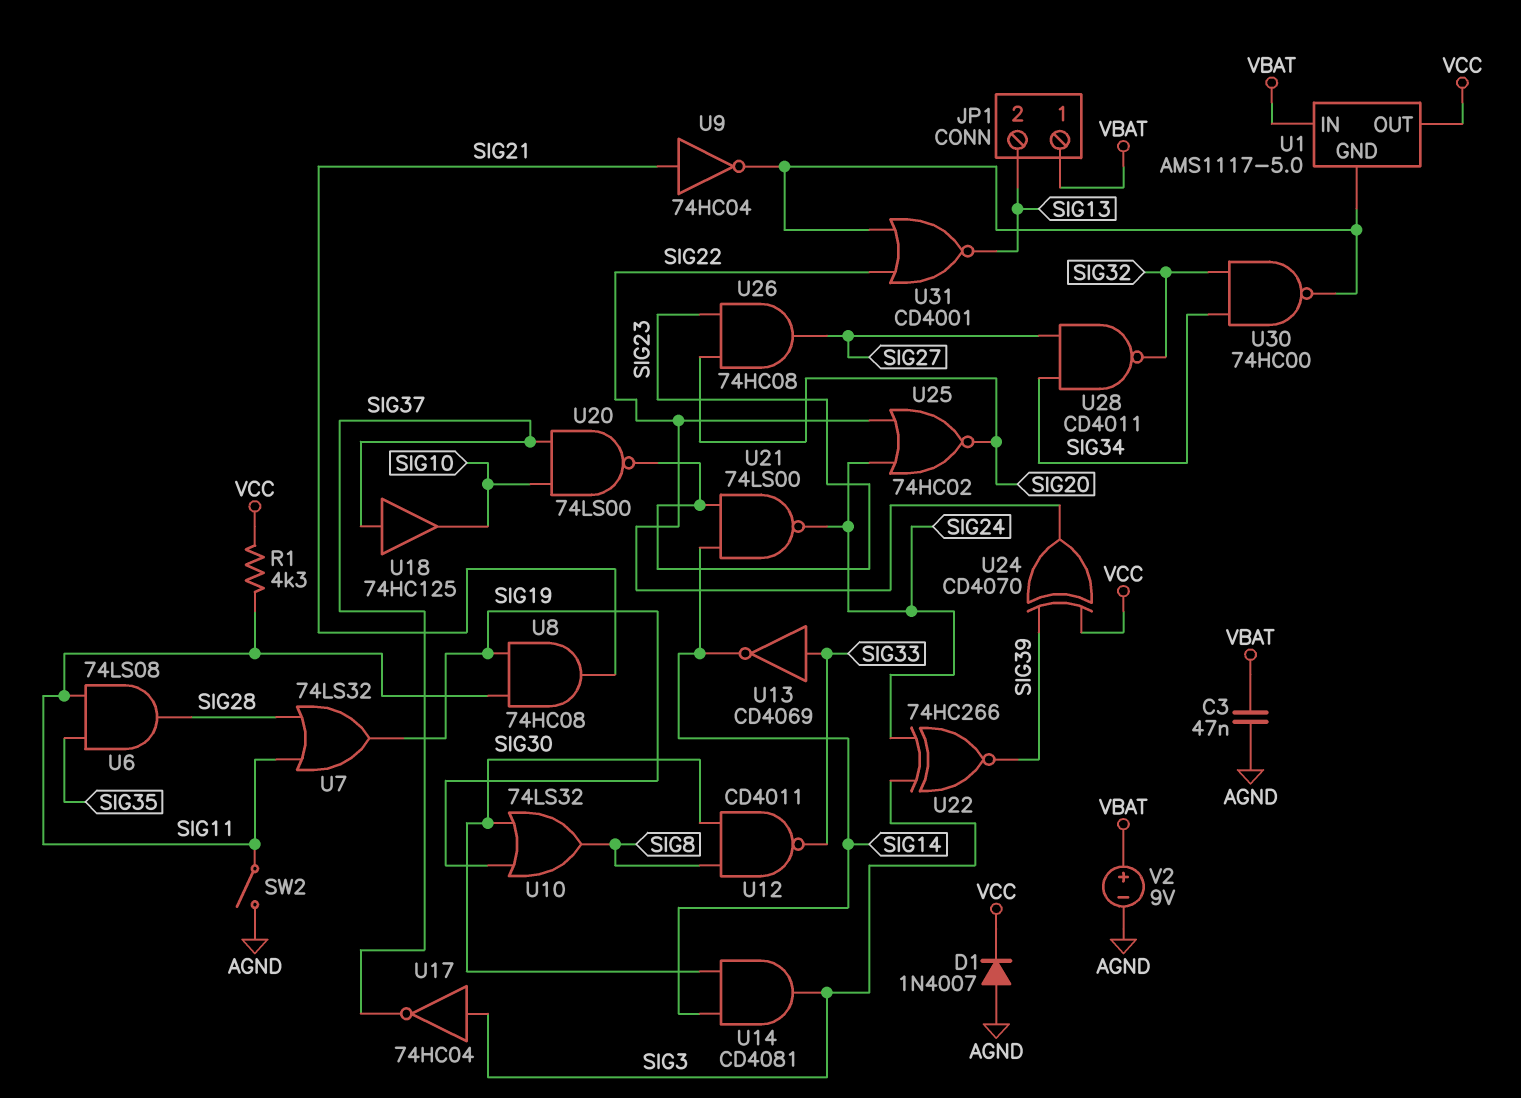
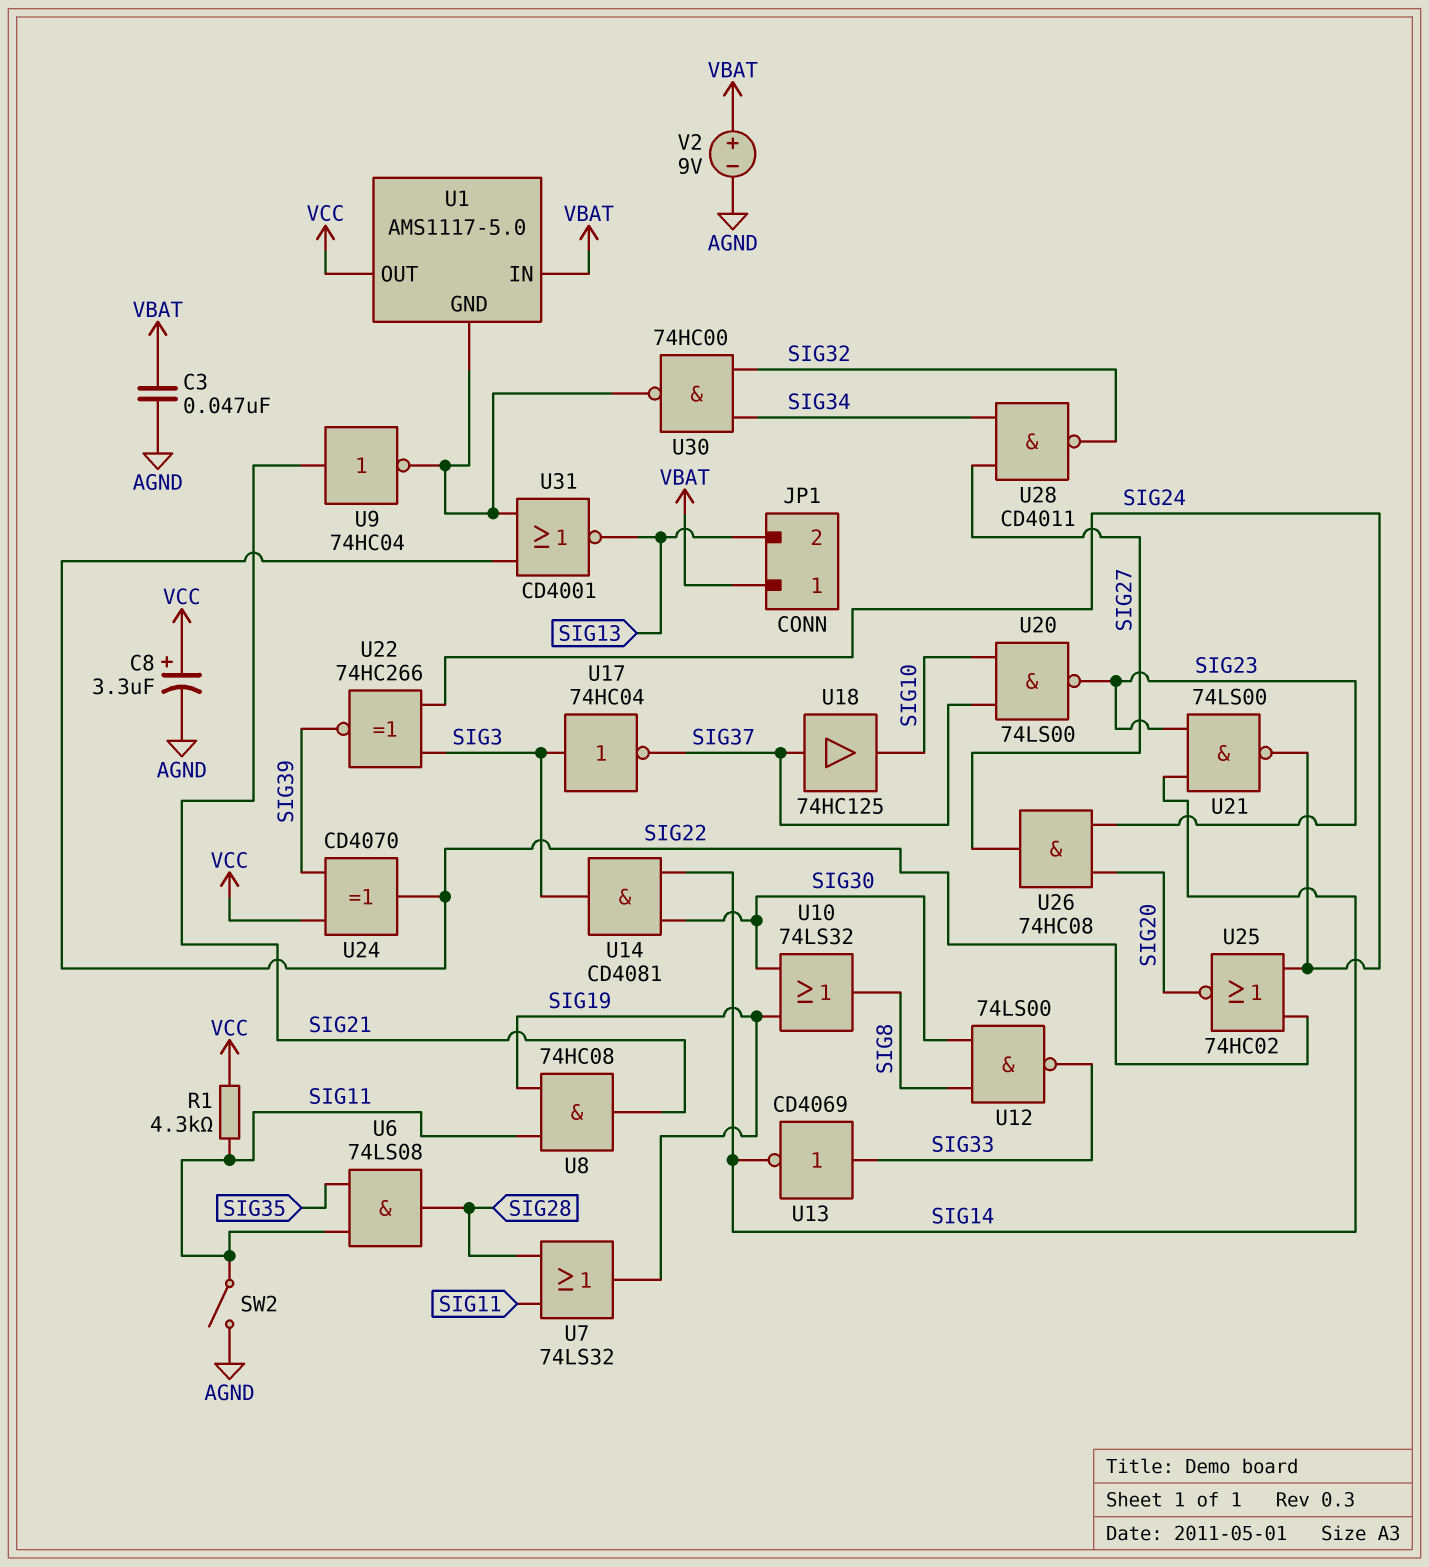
C8: none -> 3.3uF (plus VCC, minus AGND)
D1: diode 1N4007 (A AGND, K VCC) -> none
U12: NAND CD4011 (in SIG8, in SIG30, out SIG33) -> NAND 74LS00 (in SIG8, in SIG30, out SIG33)

